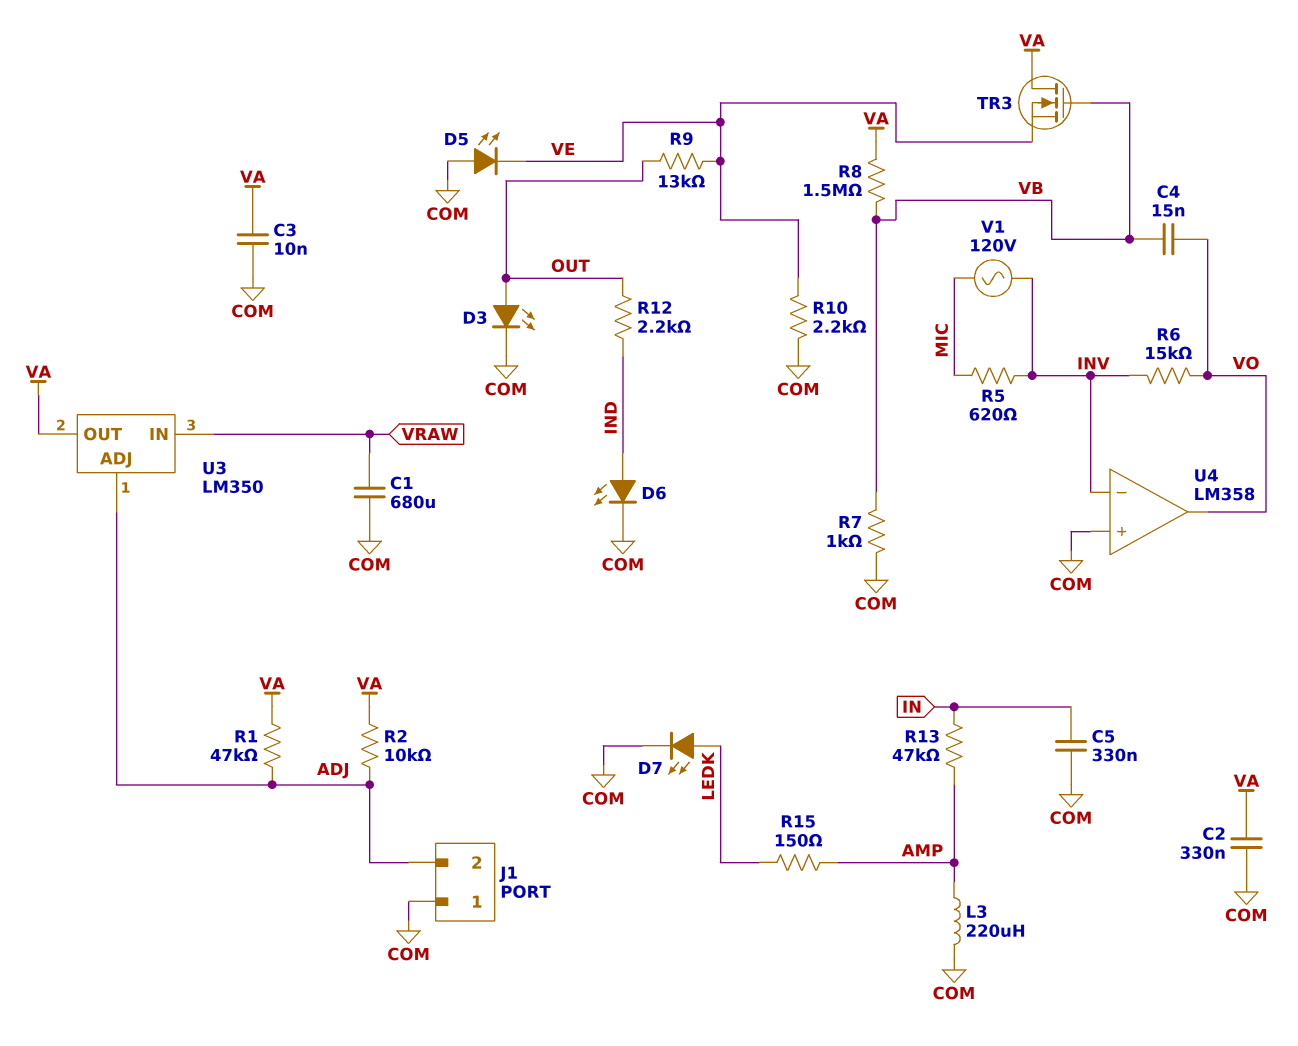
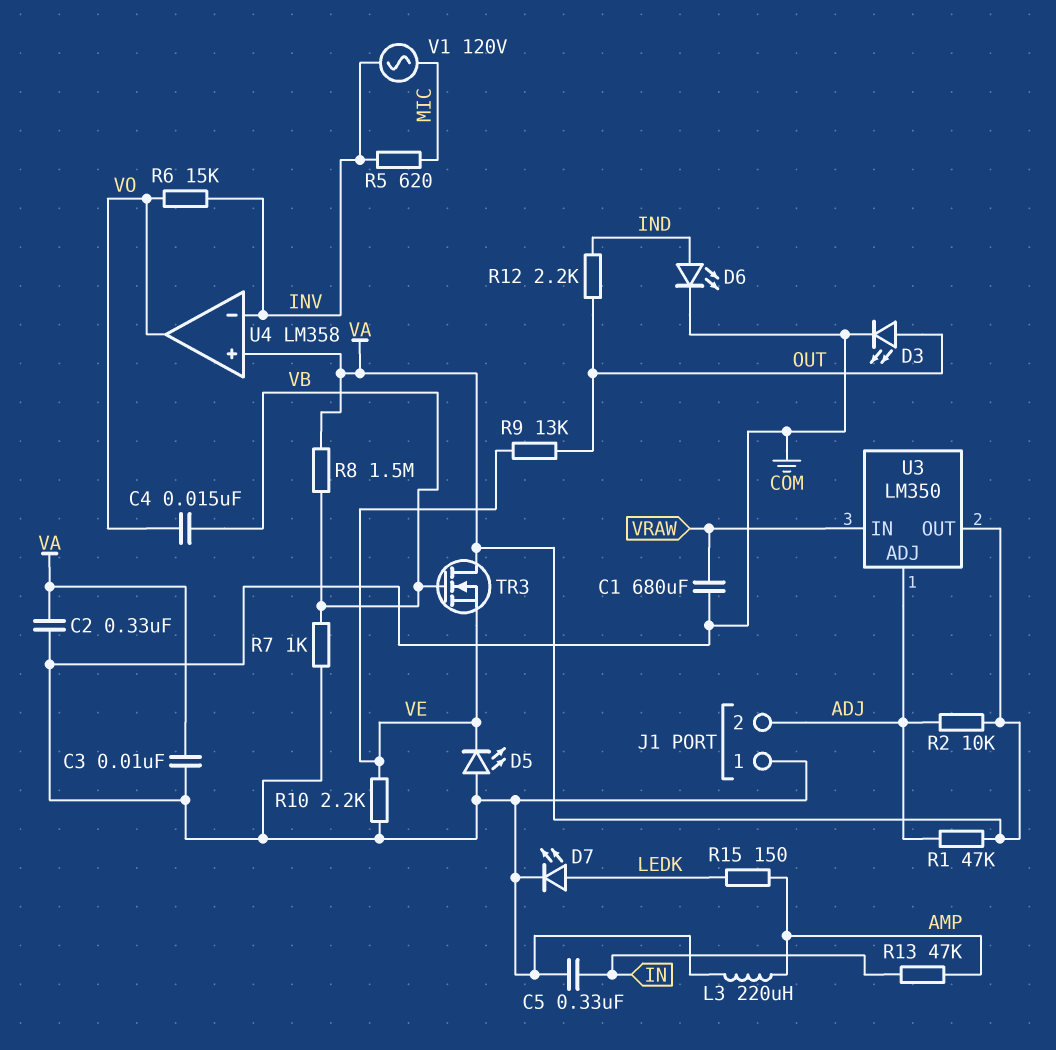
U4 pin in+: COM -> VA

